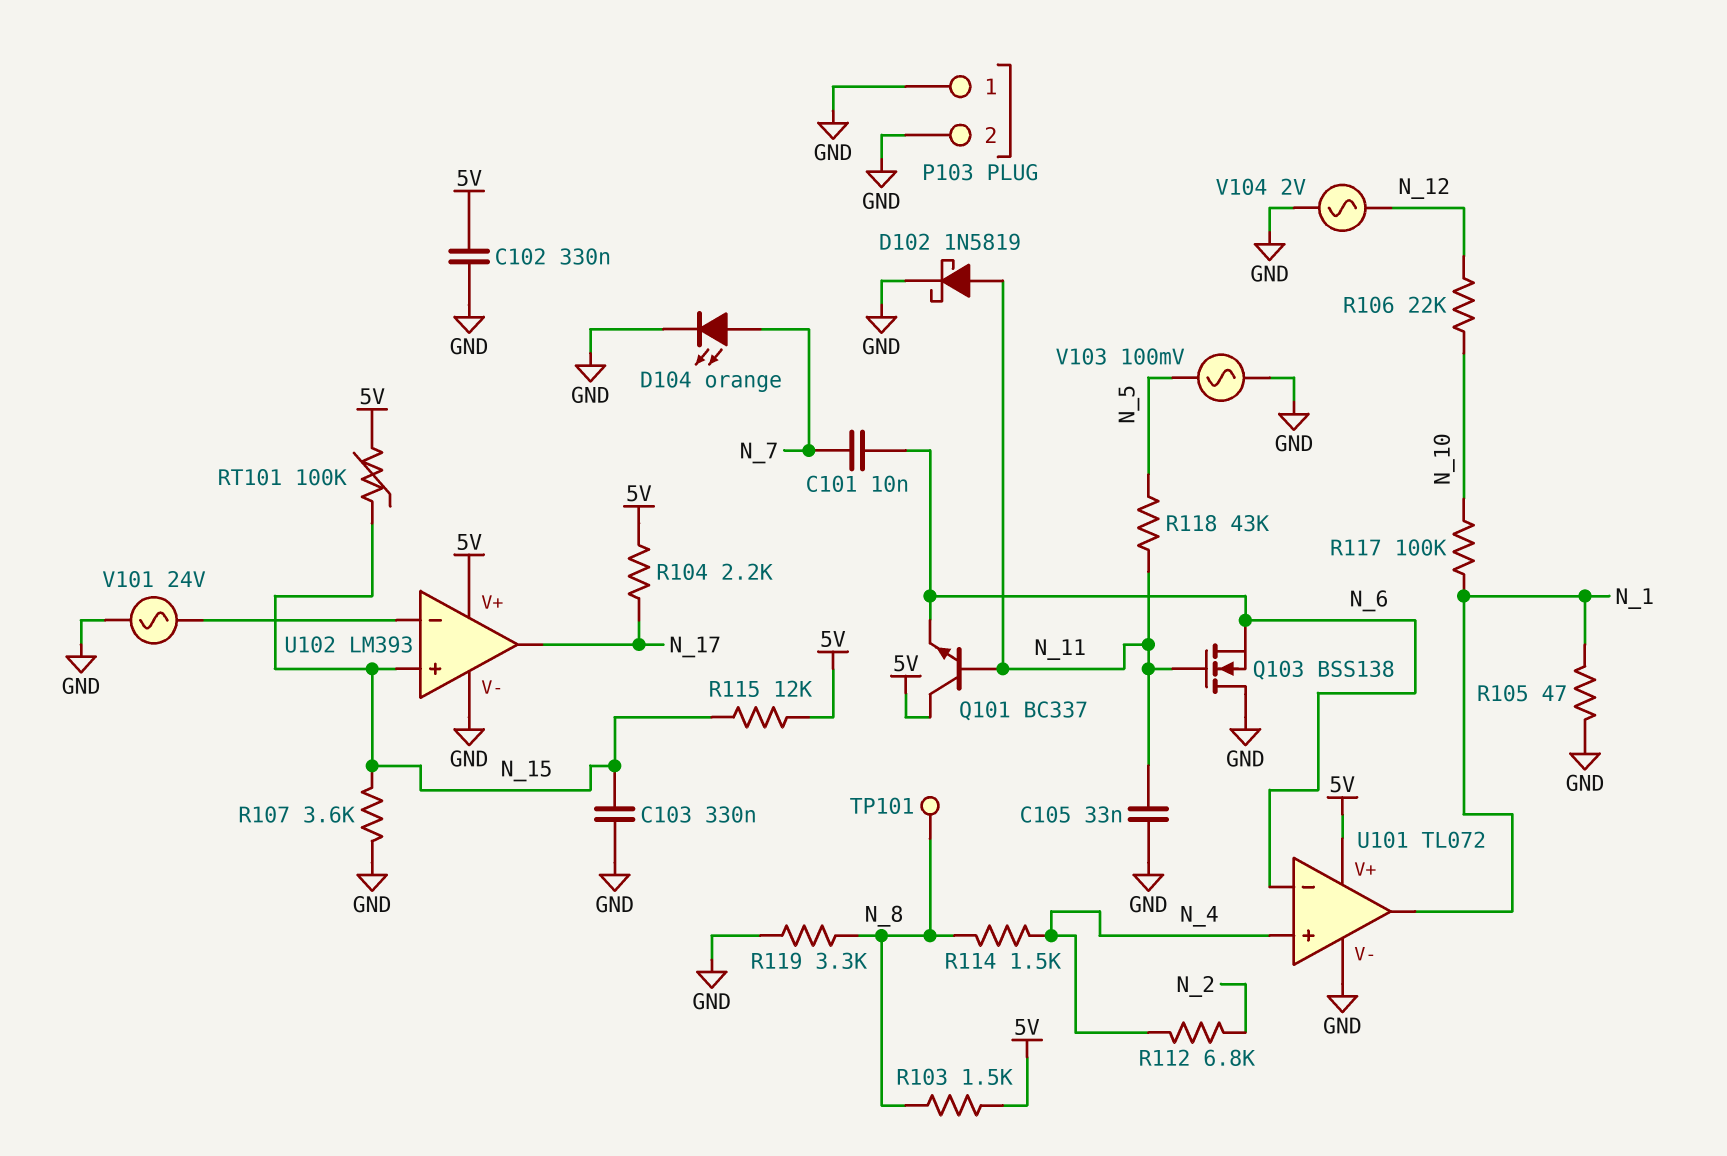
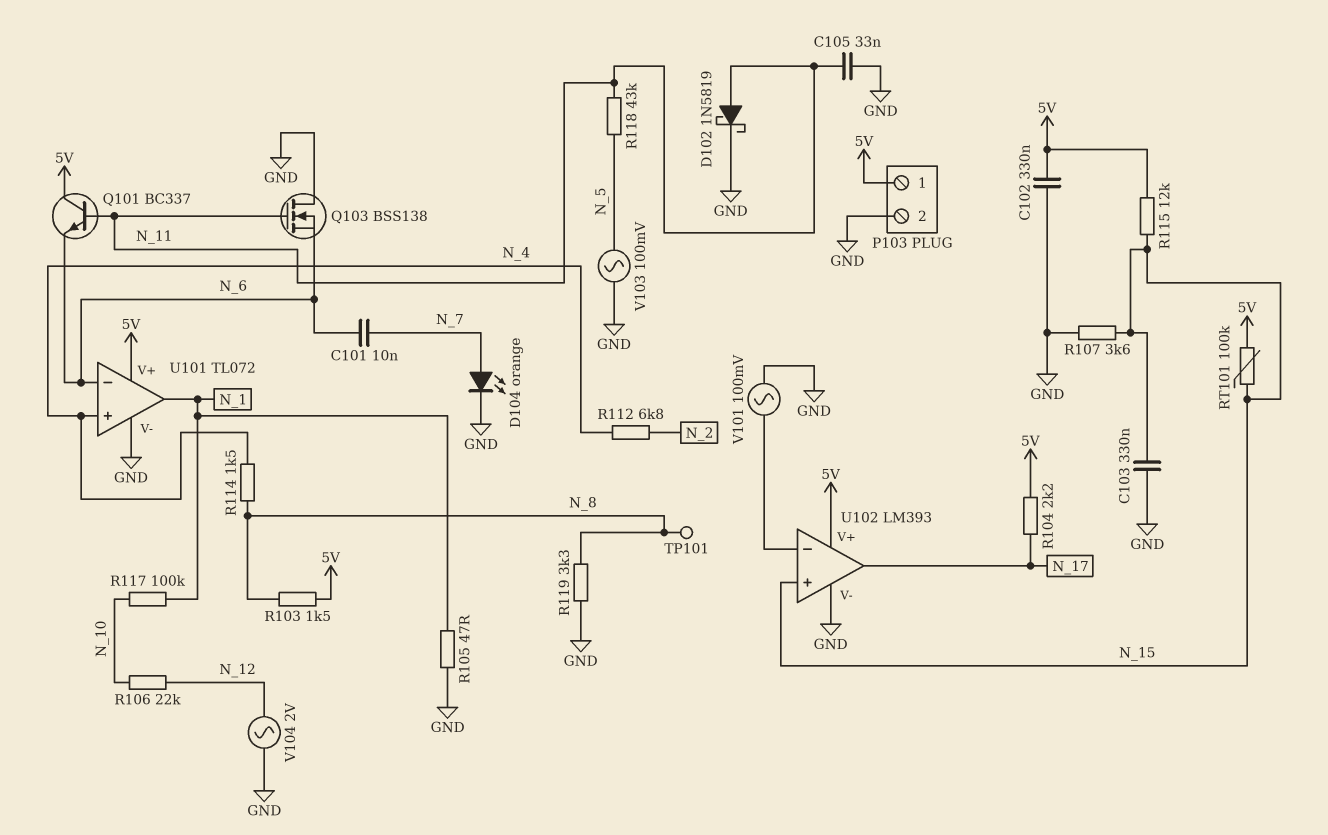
P103 pin 1: GND -> 5V
V101: AC 24V (GND, U102/in-) -> AC 100mV (GND, U102/in-)

